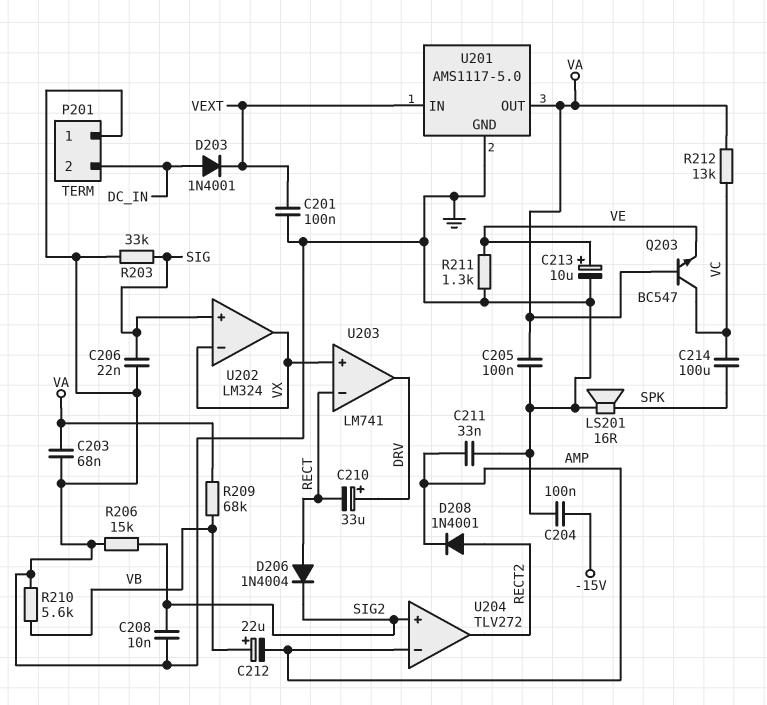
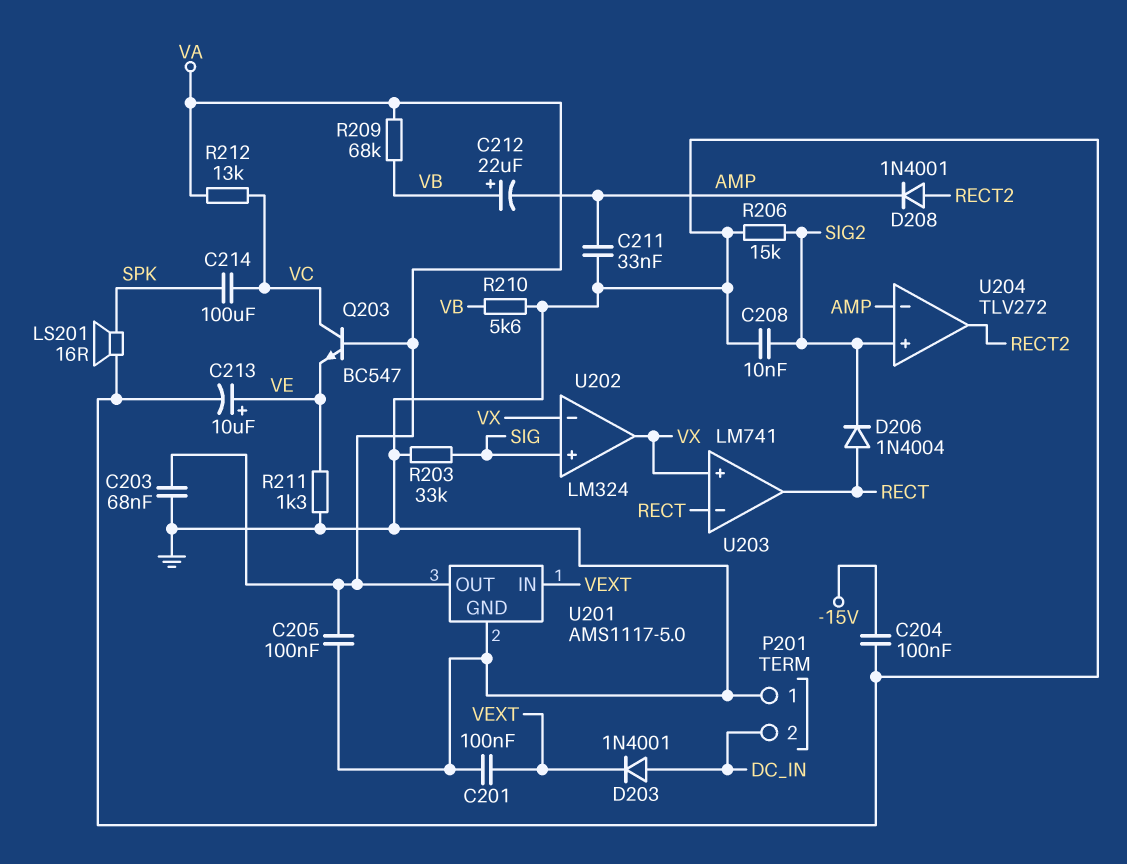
C206: 22nF (GND, SIG) -> none
C210: 33uF (plus DRV, minus RECT) -> none
U203 pin out: DRV -> RECT

